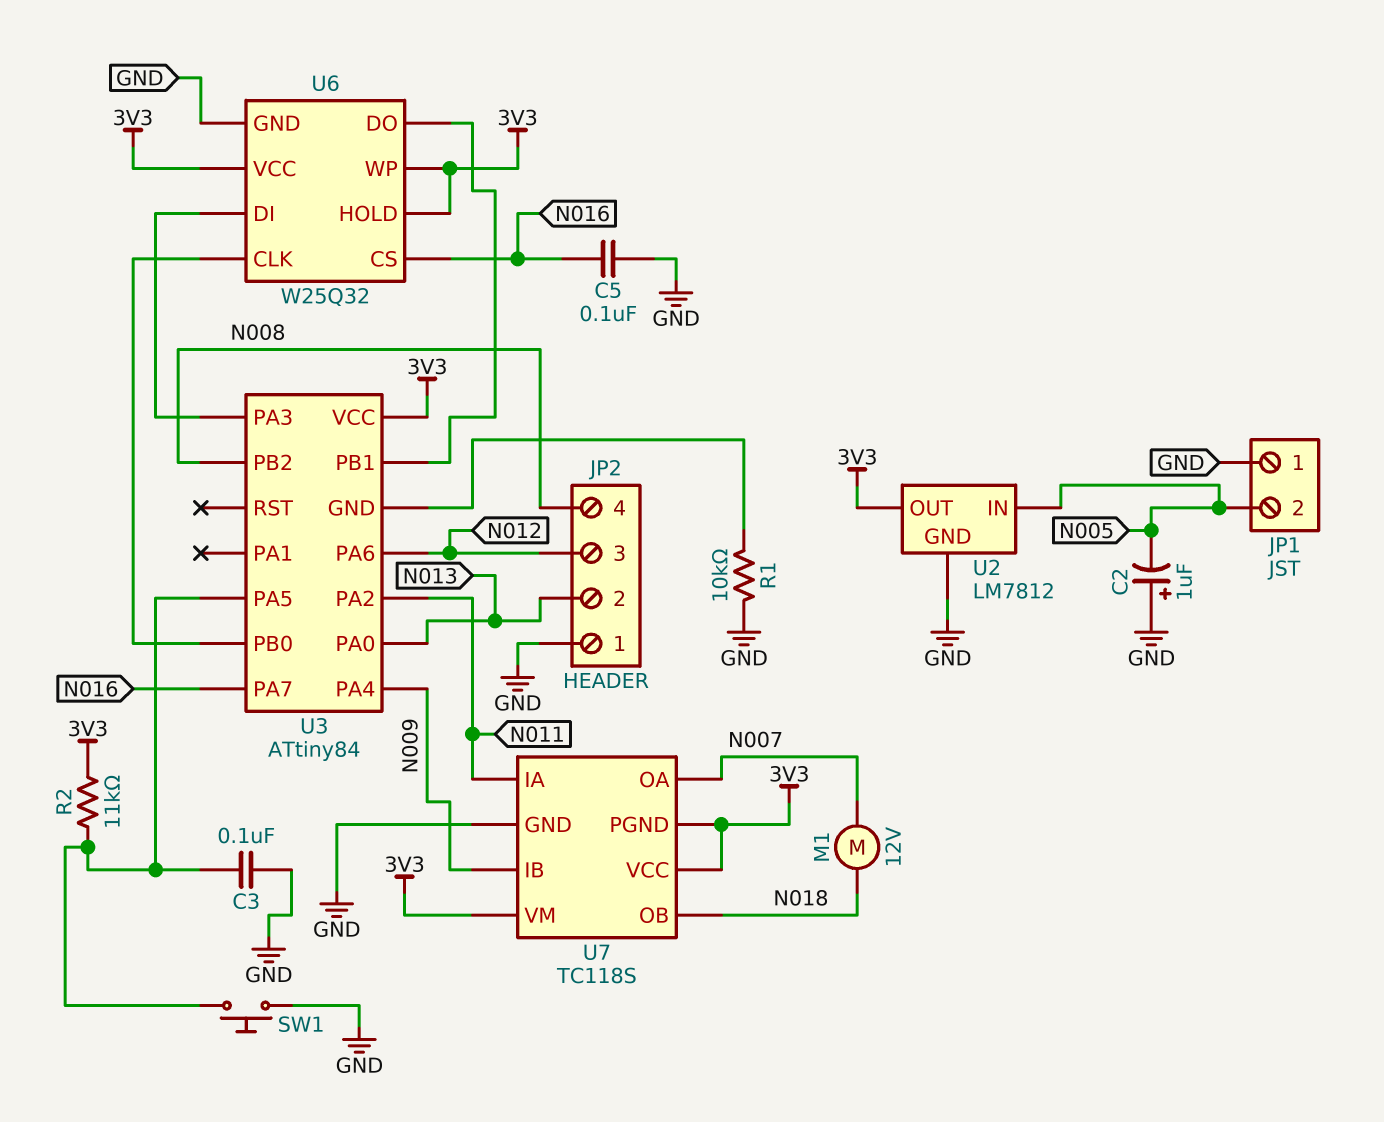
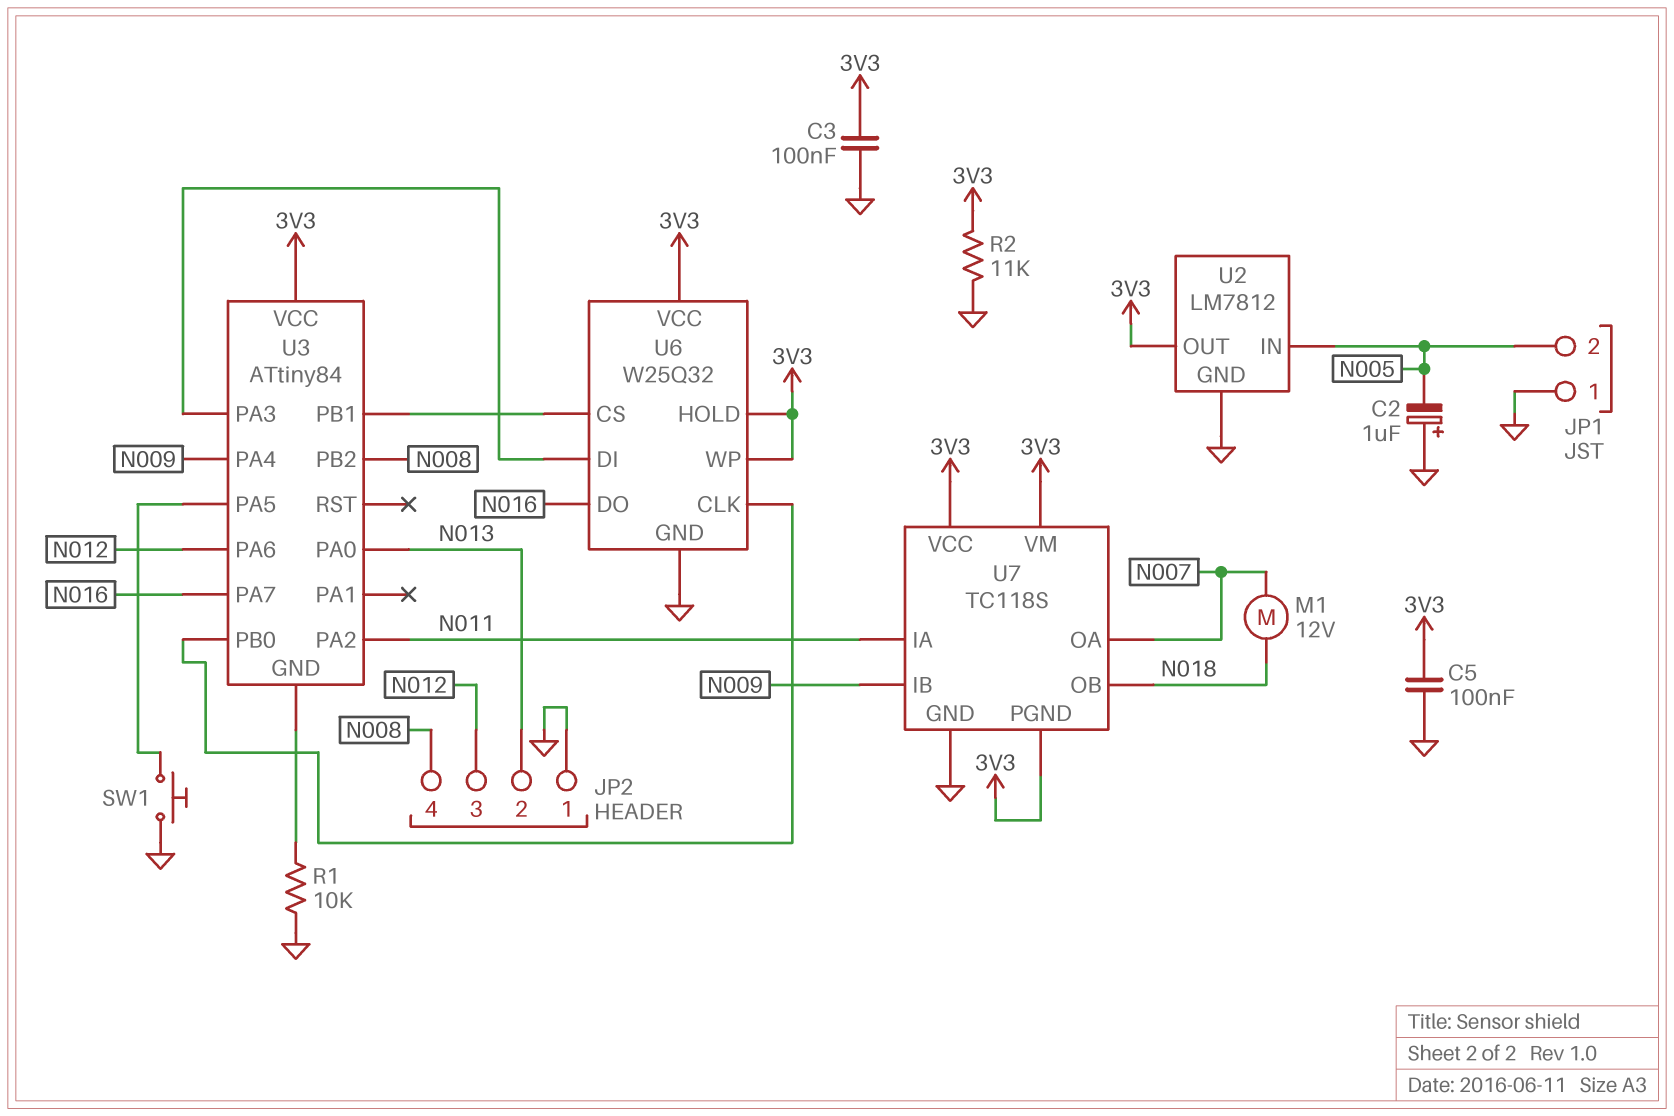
C3: 100nF (GND, U3/PA5) -> 100nF (3V3, GND)
C5: 100nF (GND, N016) -> 100nF (3V3, GND)
R2: 11k (3V3, U3/PA5) -> 11k (3V3, GND)
U6 pin CS: N016 -> U3/PB1
U6 pin DO: U3/PB1 -> N016

